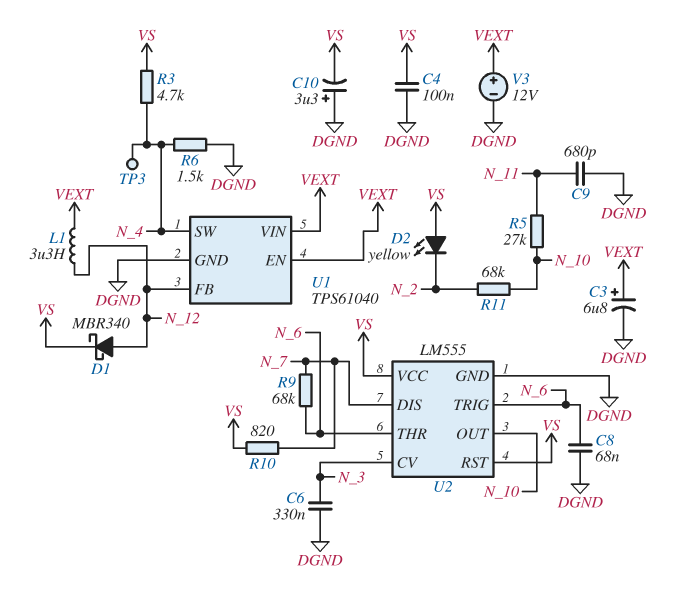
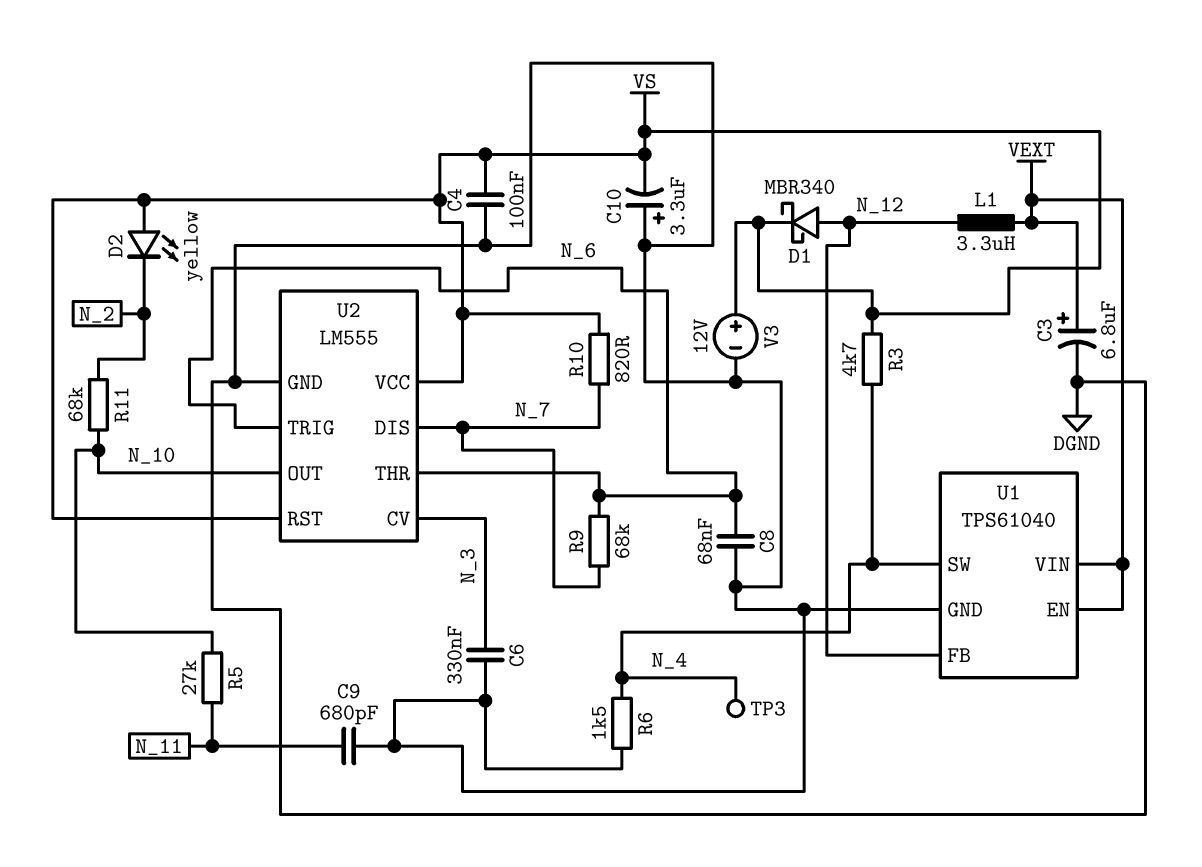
V3: 12V (plus VEXT, minus DGND) -> 12V (plus VS, minus DGND)

